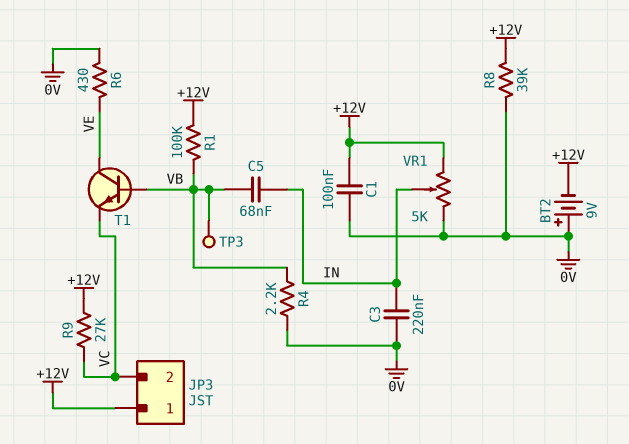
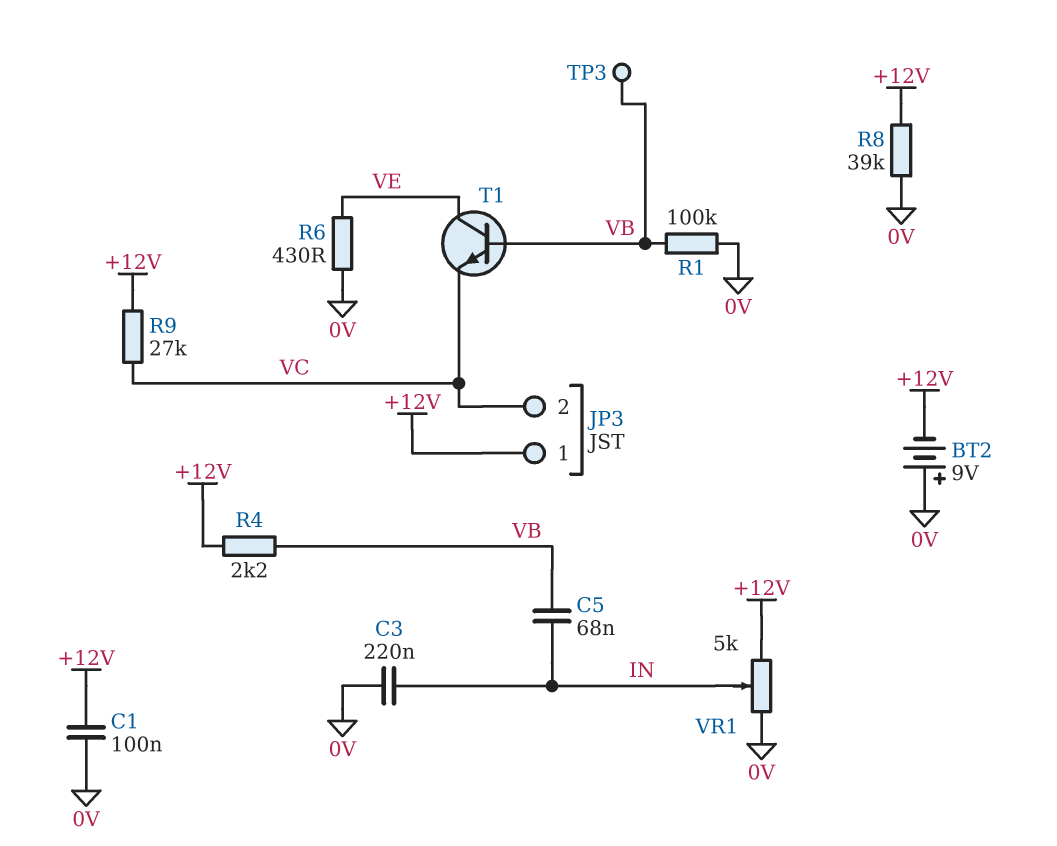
R1: 100k (+12V, VB) -> 100k (0V, VB)
R4: 2.2k (0V, VB) -> 2.2k (+12V, VB)

